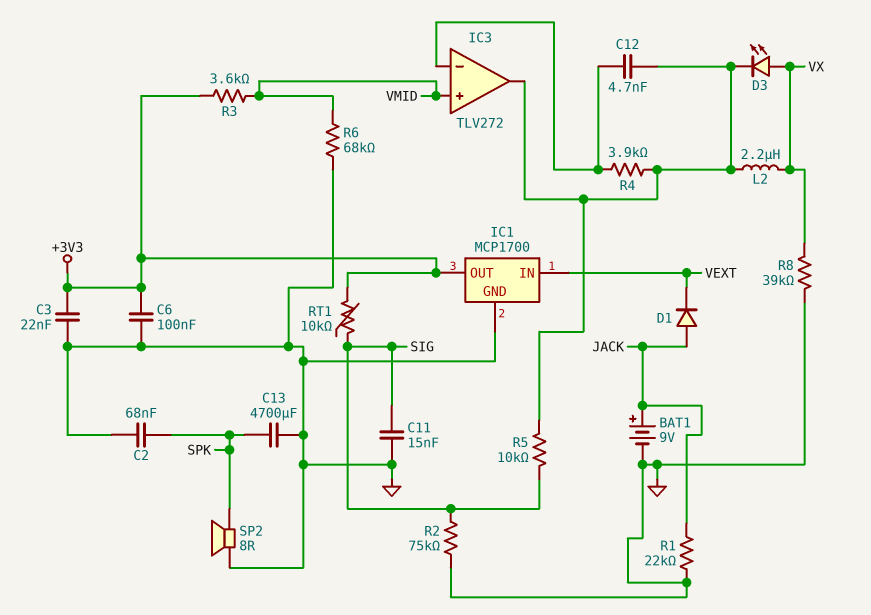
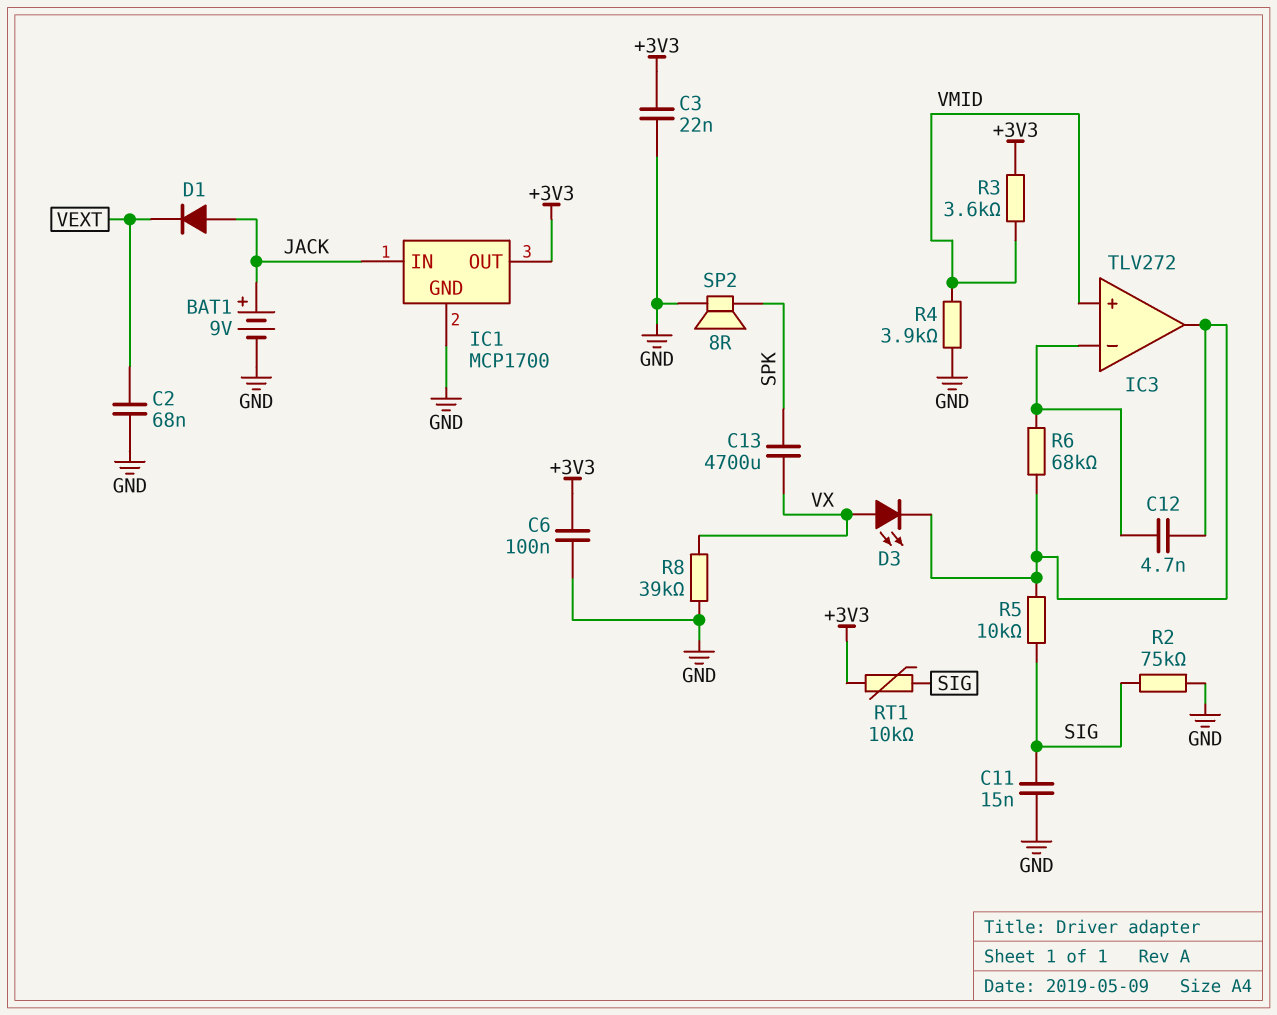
C2: 68nF (GND, SPK) -> 68nF (GND, VEXT)
C13: 4700uF (GND, SPK) -> 4700uF (SPK, VX)
IC1 pin IN: VEXT -> JACK
L2: 2.2uH (IC3/out, VX) -> none
R1: 22k (GND, JACK) -> none
R4: 3.9k (IC3/in-, IC3/out) -> 3.9k (GND, VMID)
R6: 68k (GND, VMID) -> 68k (IC3/in-, IC3/out)

